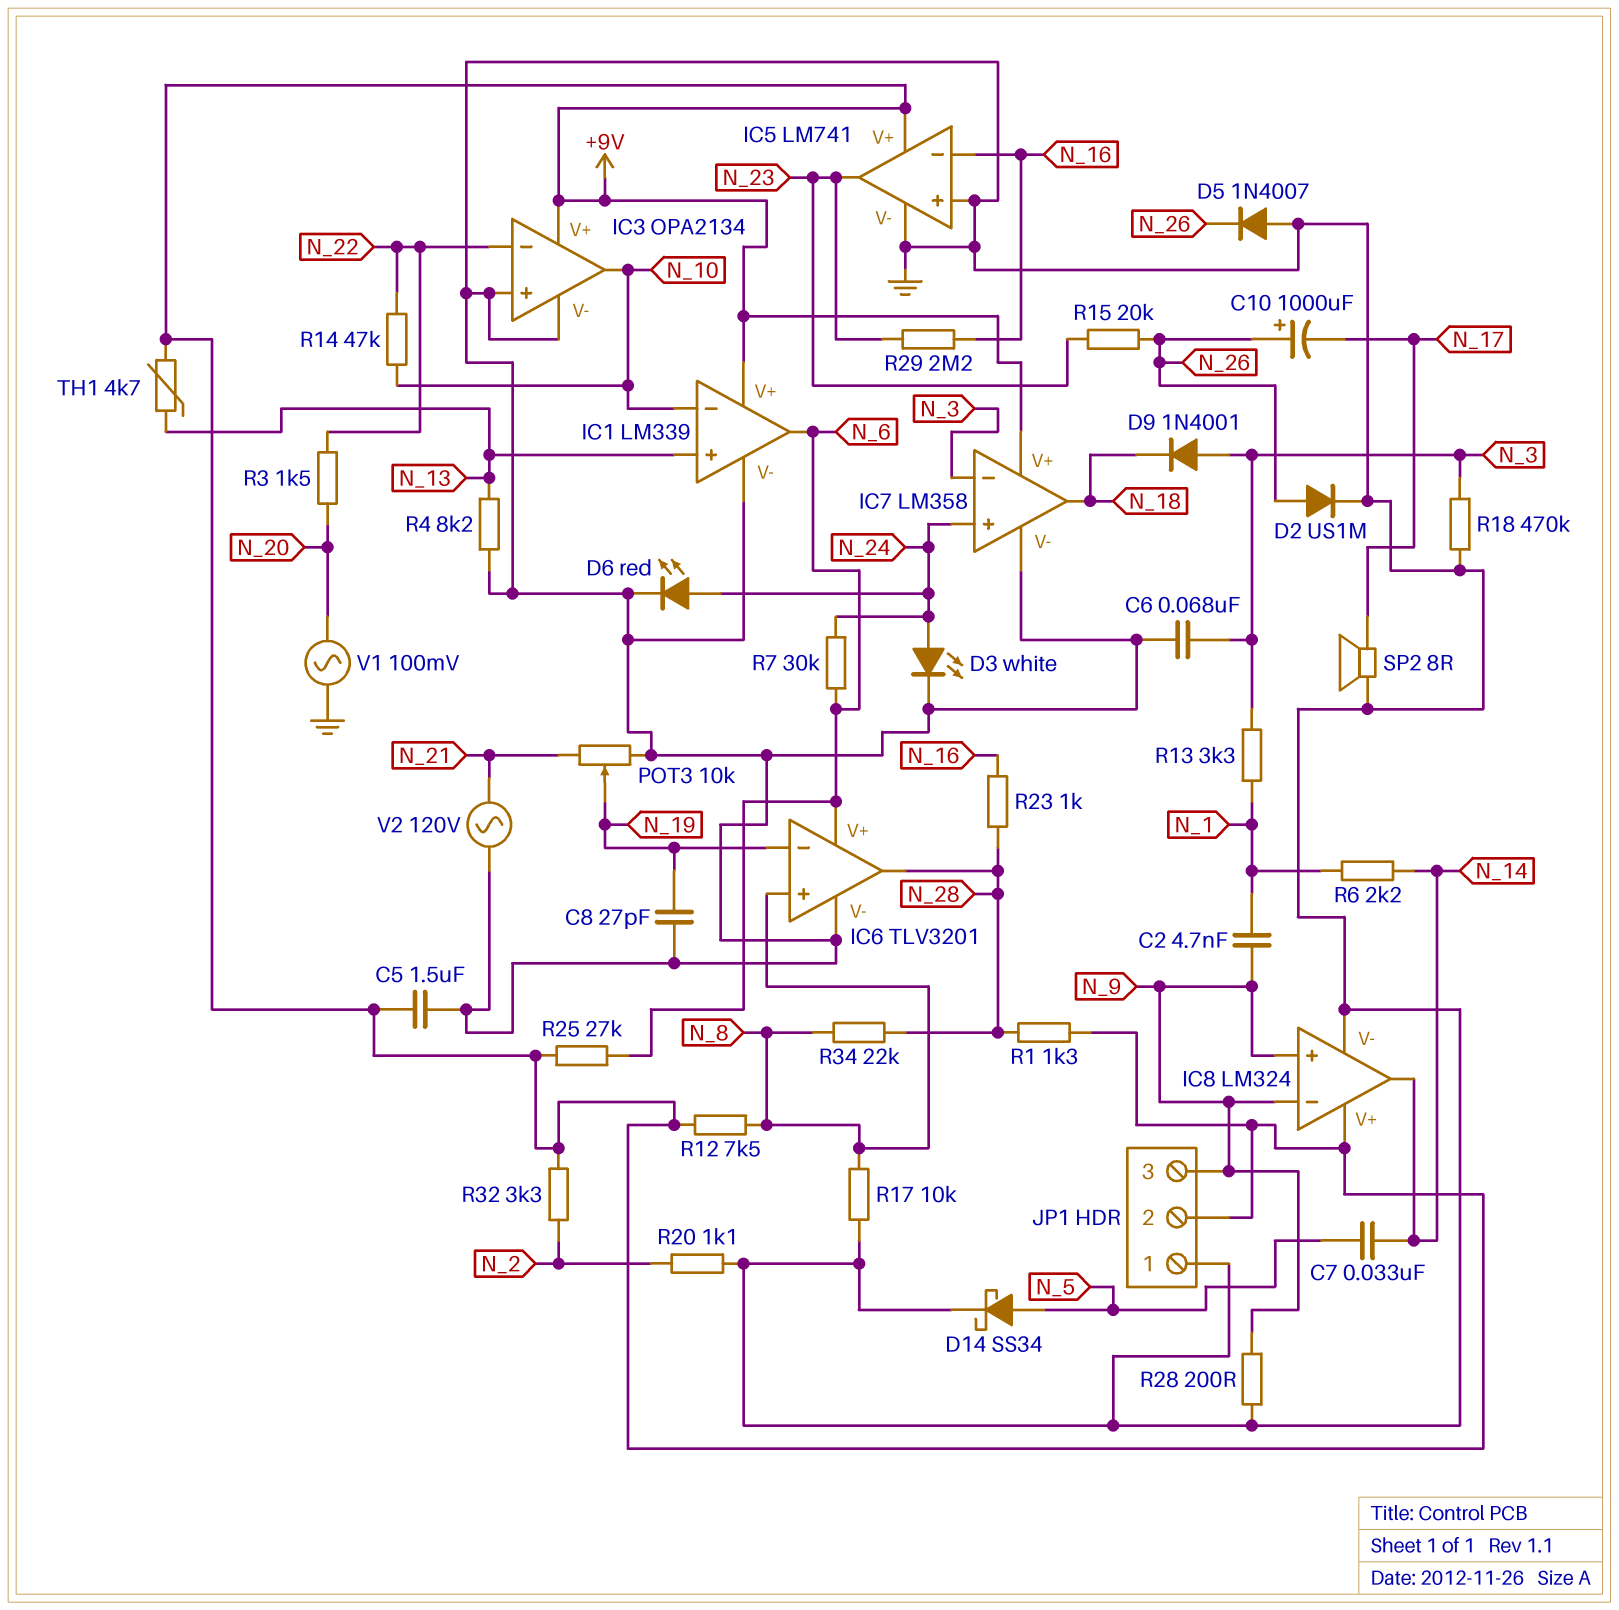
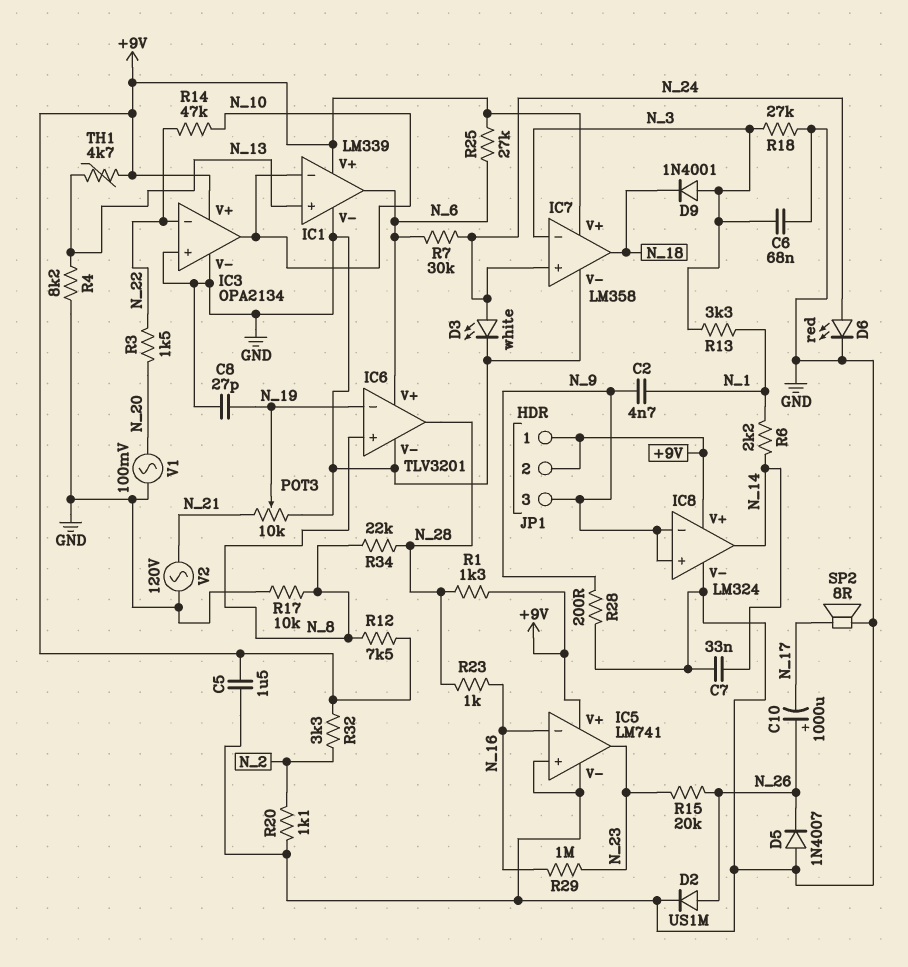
C7: 33nF (N_5, N_14) -> 33nF (GND, N_14)
D14: schottky SS34 (A N_5, K GND) -> none
JP1 pin 1: GND -> +9V
R18: 470k (GND, N_3) -> 27k (GND, N_3)
R29: 2.2M (N_16, N_23) -> 1M (N_16, N_23)

